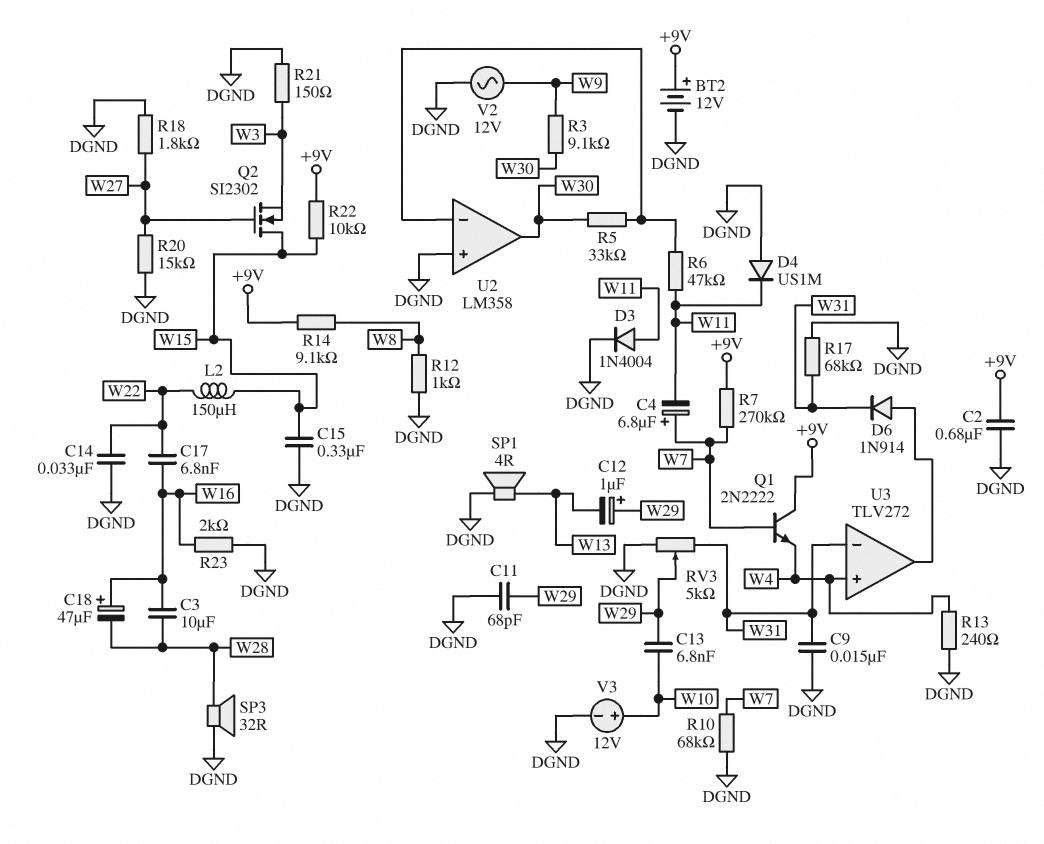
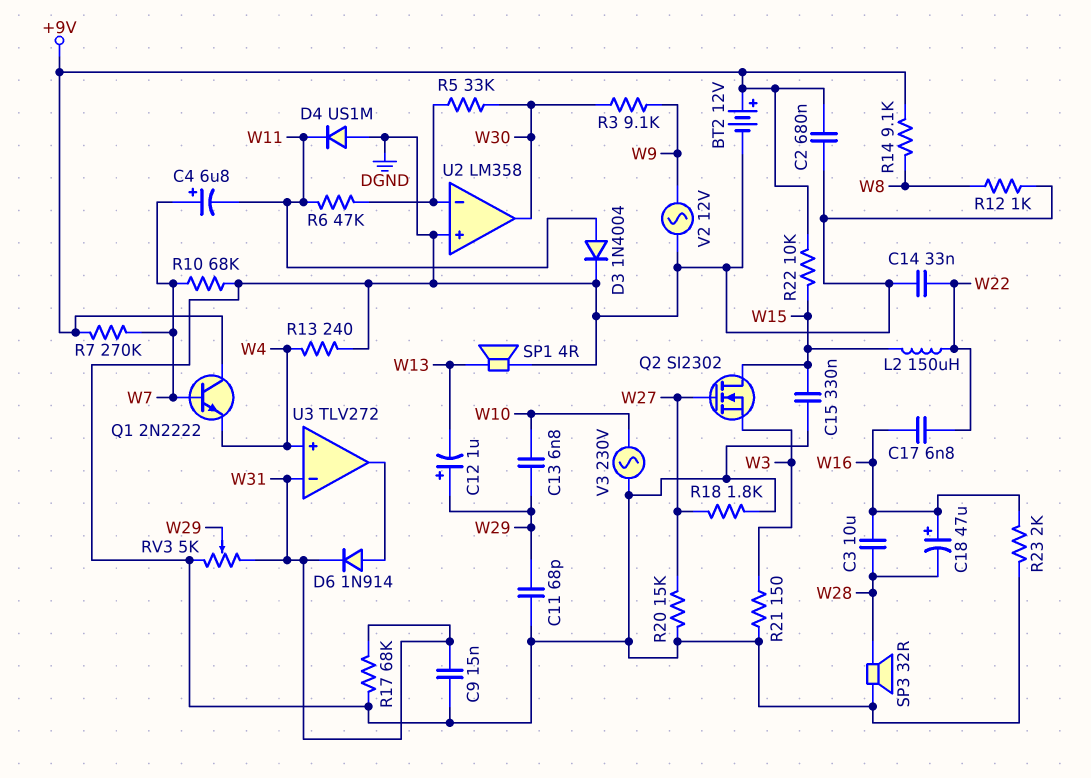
V3: 12V (plus W10, minus DGND) -> AC 230V (DGND, W10)

